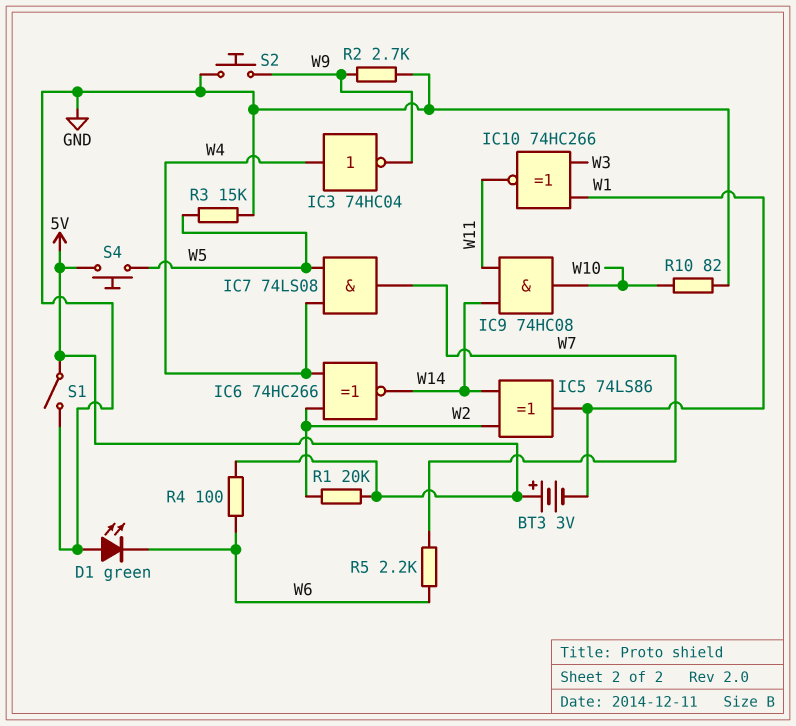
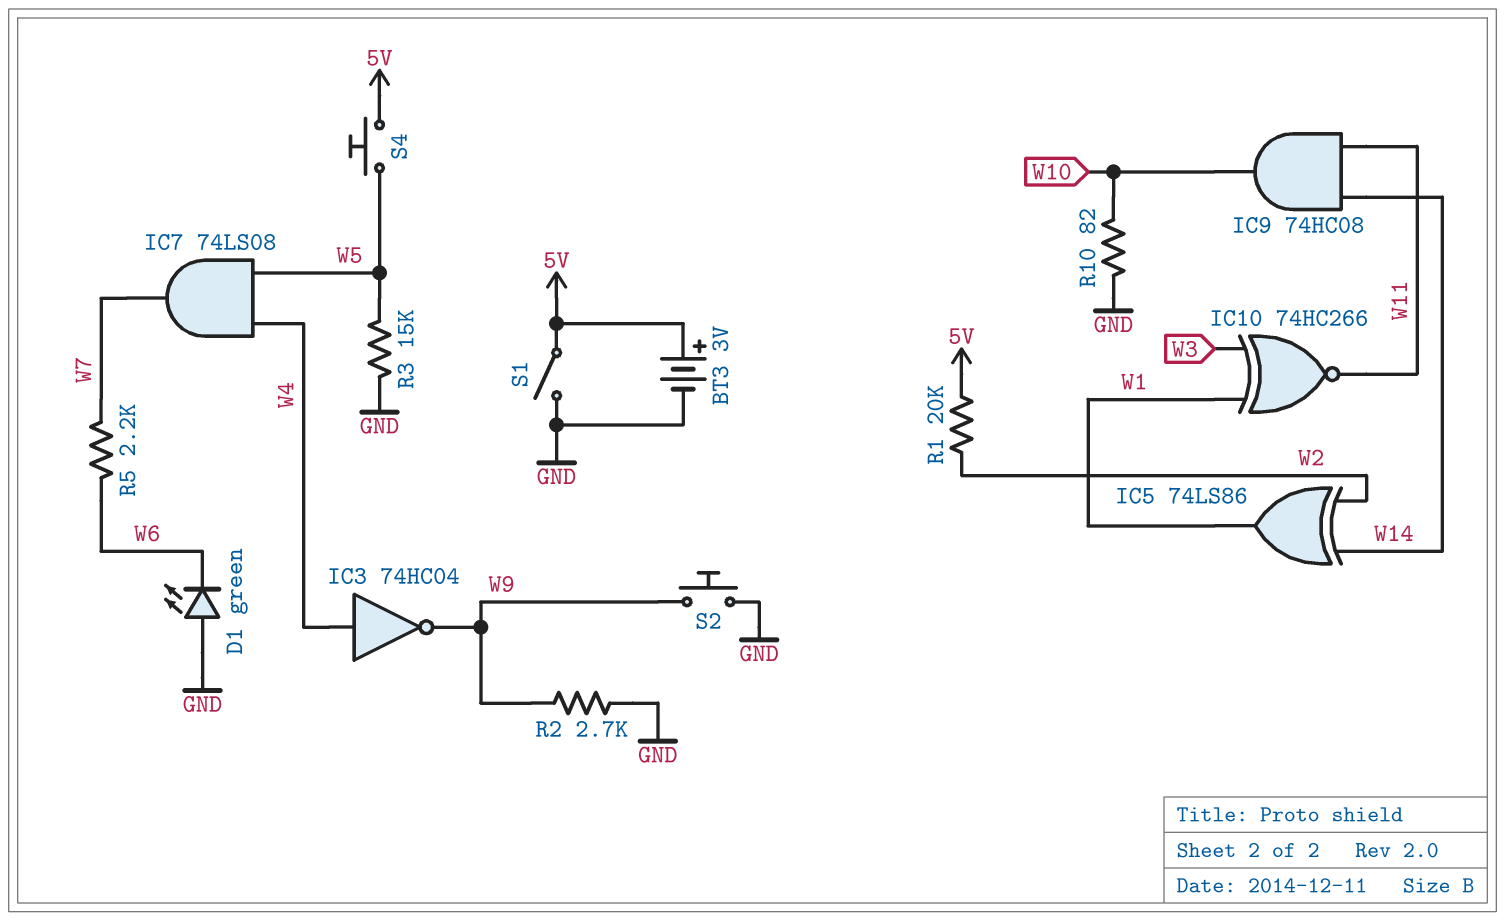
BT3: 3V (plus 5V, minus W1) -> 3V (plus 5V, minus GND)
IC6: XNOR 74HC266 (in W2, in W4, out W14) -> none
R4: 100 (5V, W6) -> none

